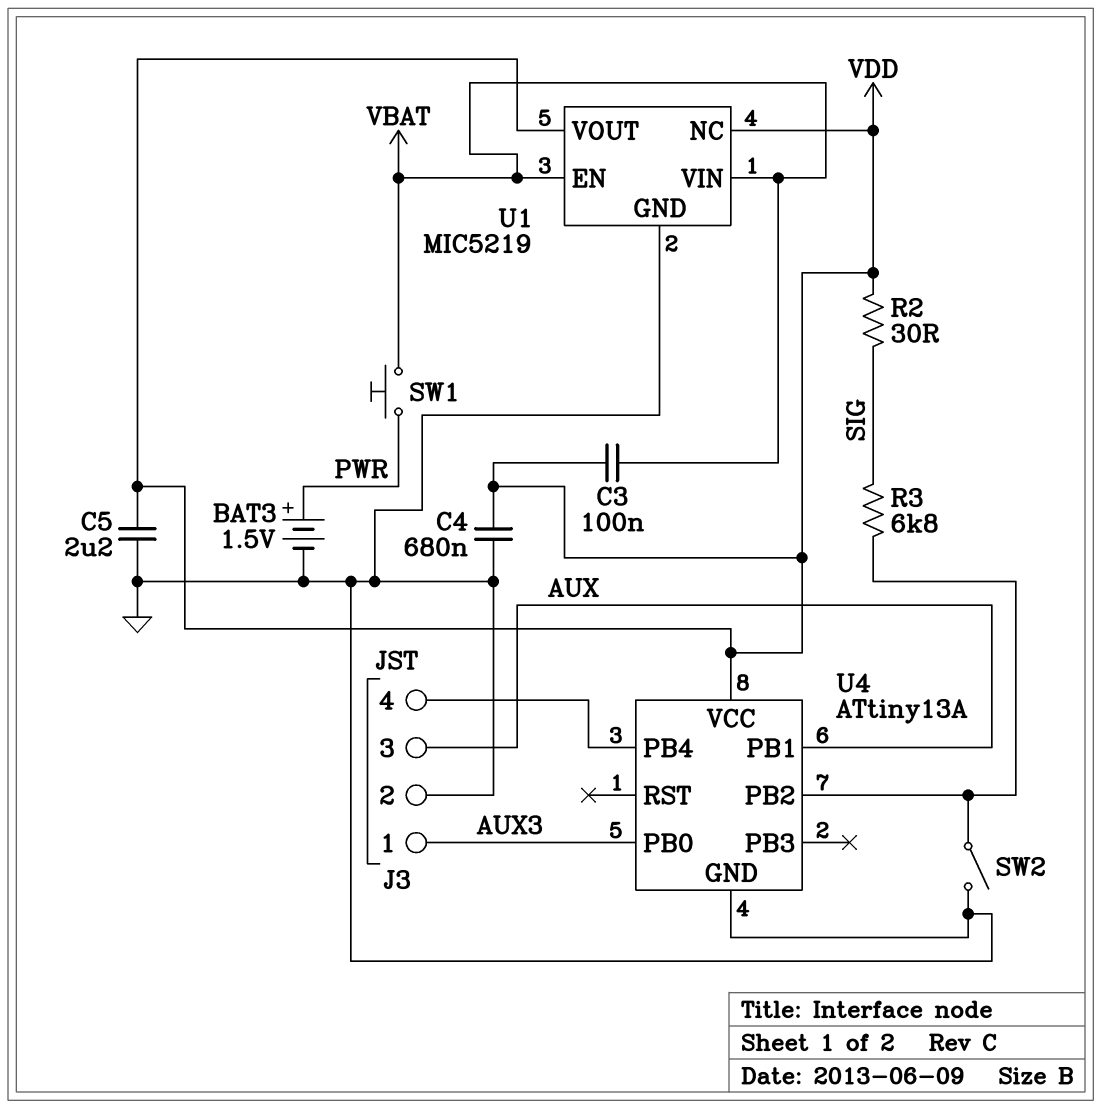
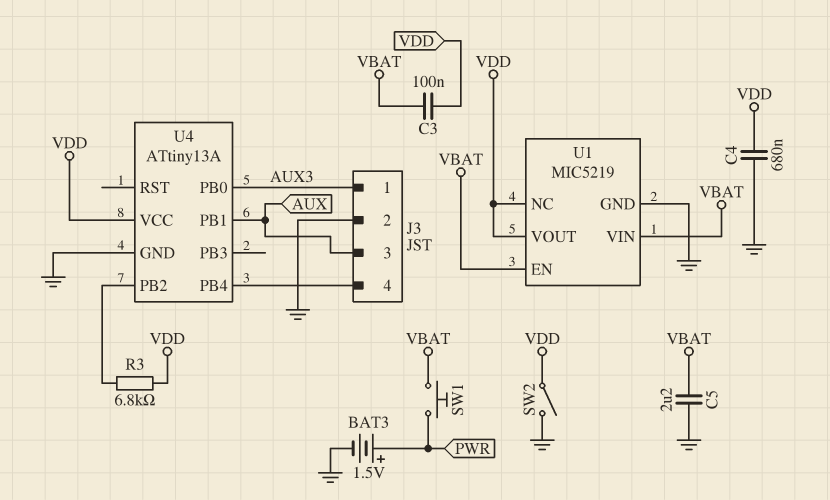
C5: 2.2uF (GND, VDD) -> 2.2uF (GND, VBAT)
R2: 30 (SIG, VDD) -> none
R3: 6.8k (SIG, U4/PB2) -> 6.8k (U4/PB2, VDD)
SW2: switch (GND, U4/PB2) -> switch (GND, VDD)

